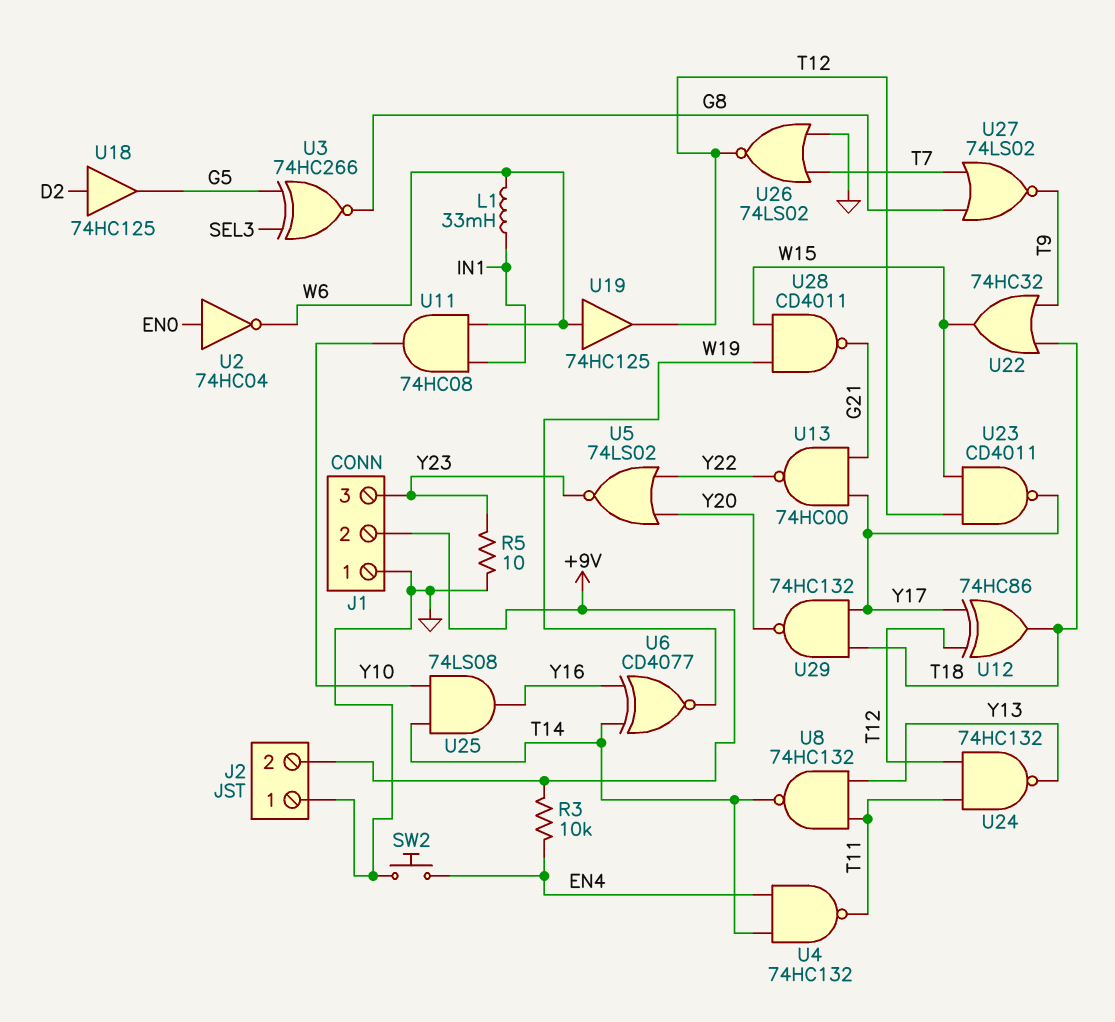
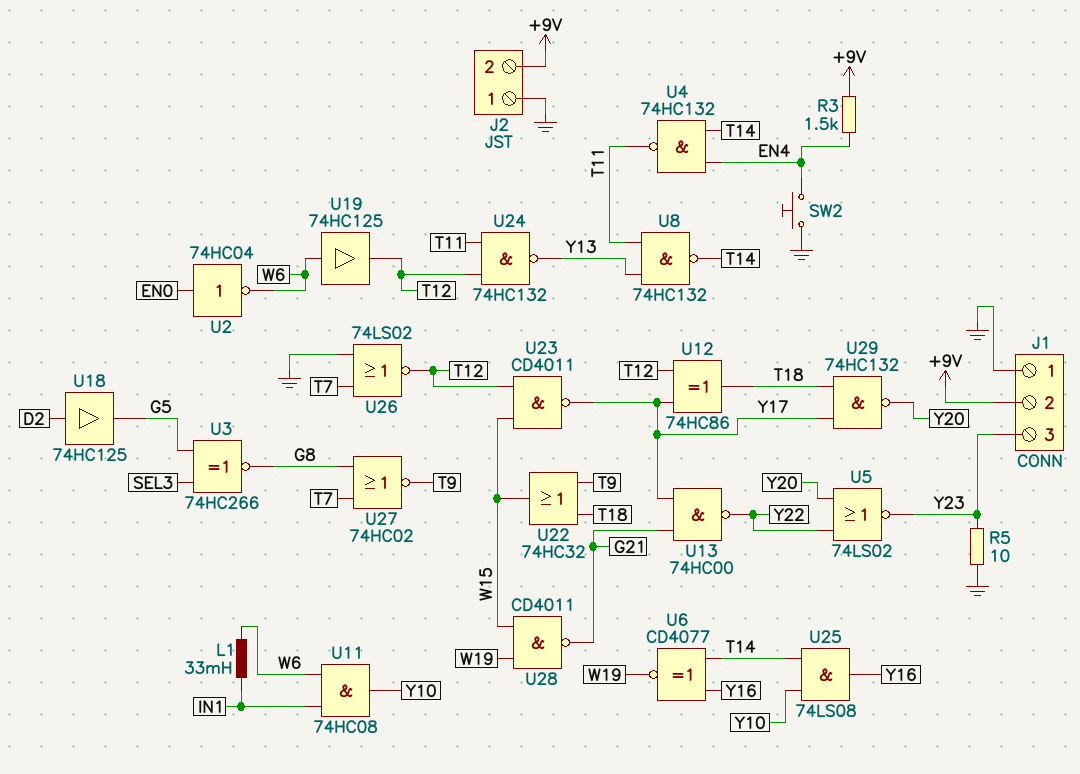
R3: 10k (+9V, EN4) -> 1.5k (+9V, EN4)
U27: NOR 74LS02 (in G8, in T7, out T9) -> NOR 74HC02 (in G8, in T7, out T9)

